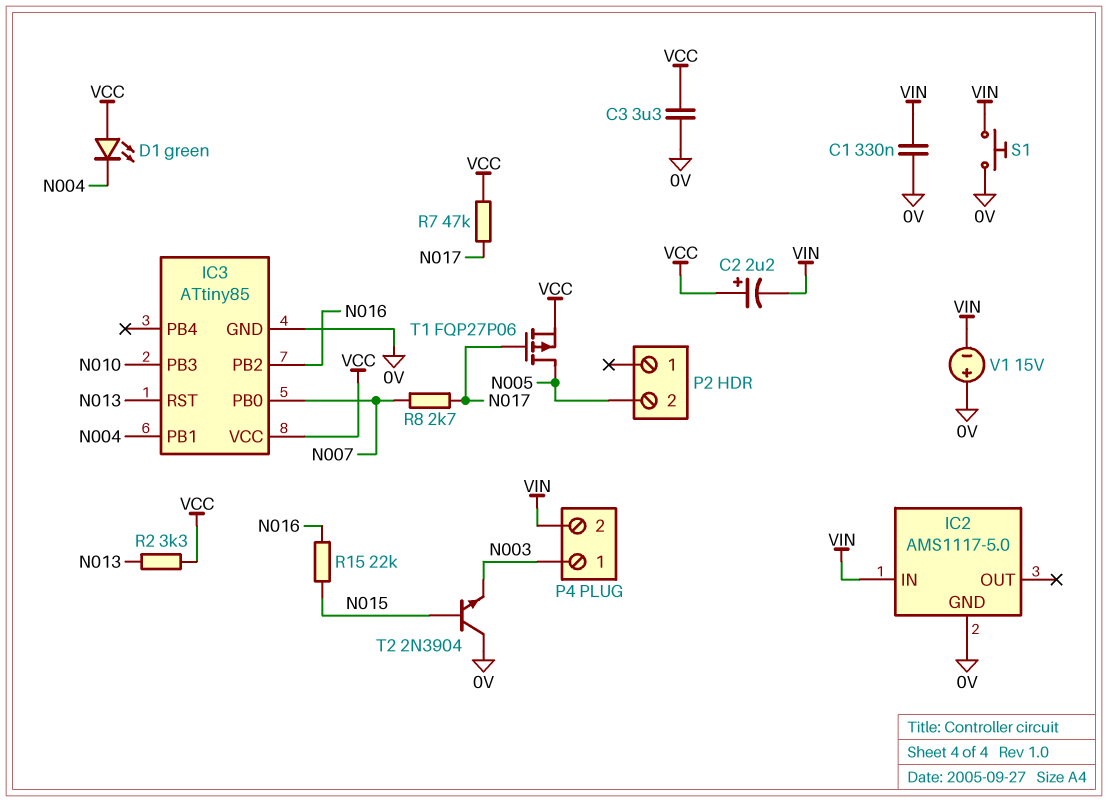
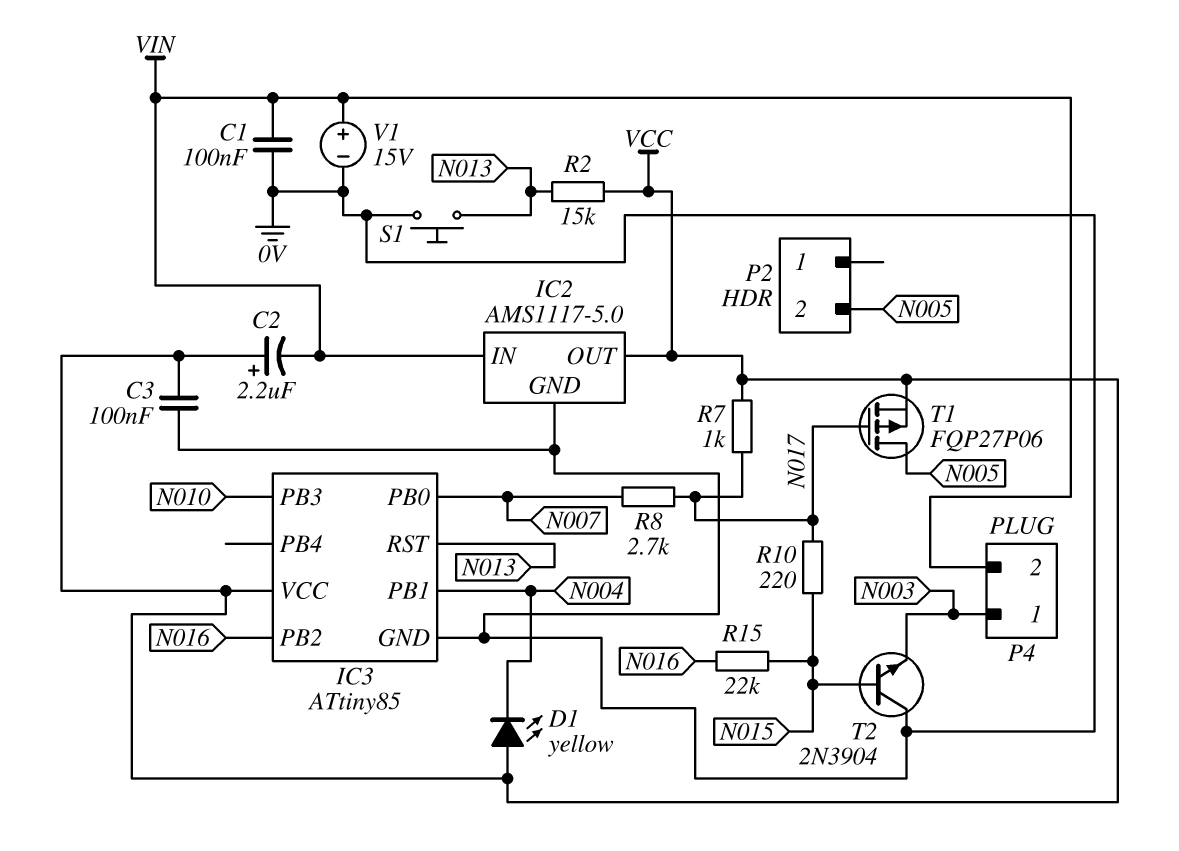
C1: 330nF (0V, VIN) -> 100nF (0V, VIN)
C3: 3.3uF (0V, VCC) -> 100nF (0V, VCC)
D1: LED green (A VCC, K N004) -> LED yellow (A VCC, K N004)
IC2 pin OUT: none -> VCC
R2: 3.3k (N013, VCC) -> 15k (N013, VCC)
R7: 47k (N017, VCC) -> 1k (N017, VCC)
R10: none -> 220 (N015, N017)
S1: button (0V, VIN) -> button (0V, N013)
V1: 15V (plus 0V, minus VIN) -> 15V (plus VIN, minus 0V)

